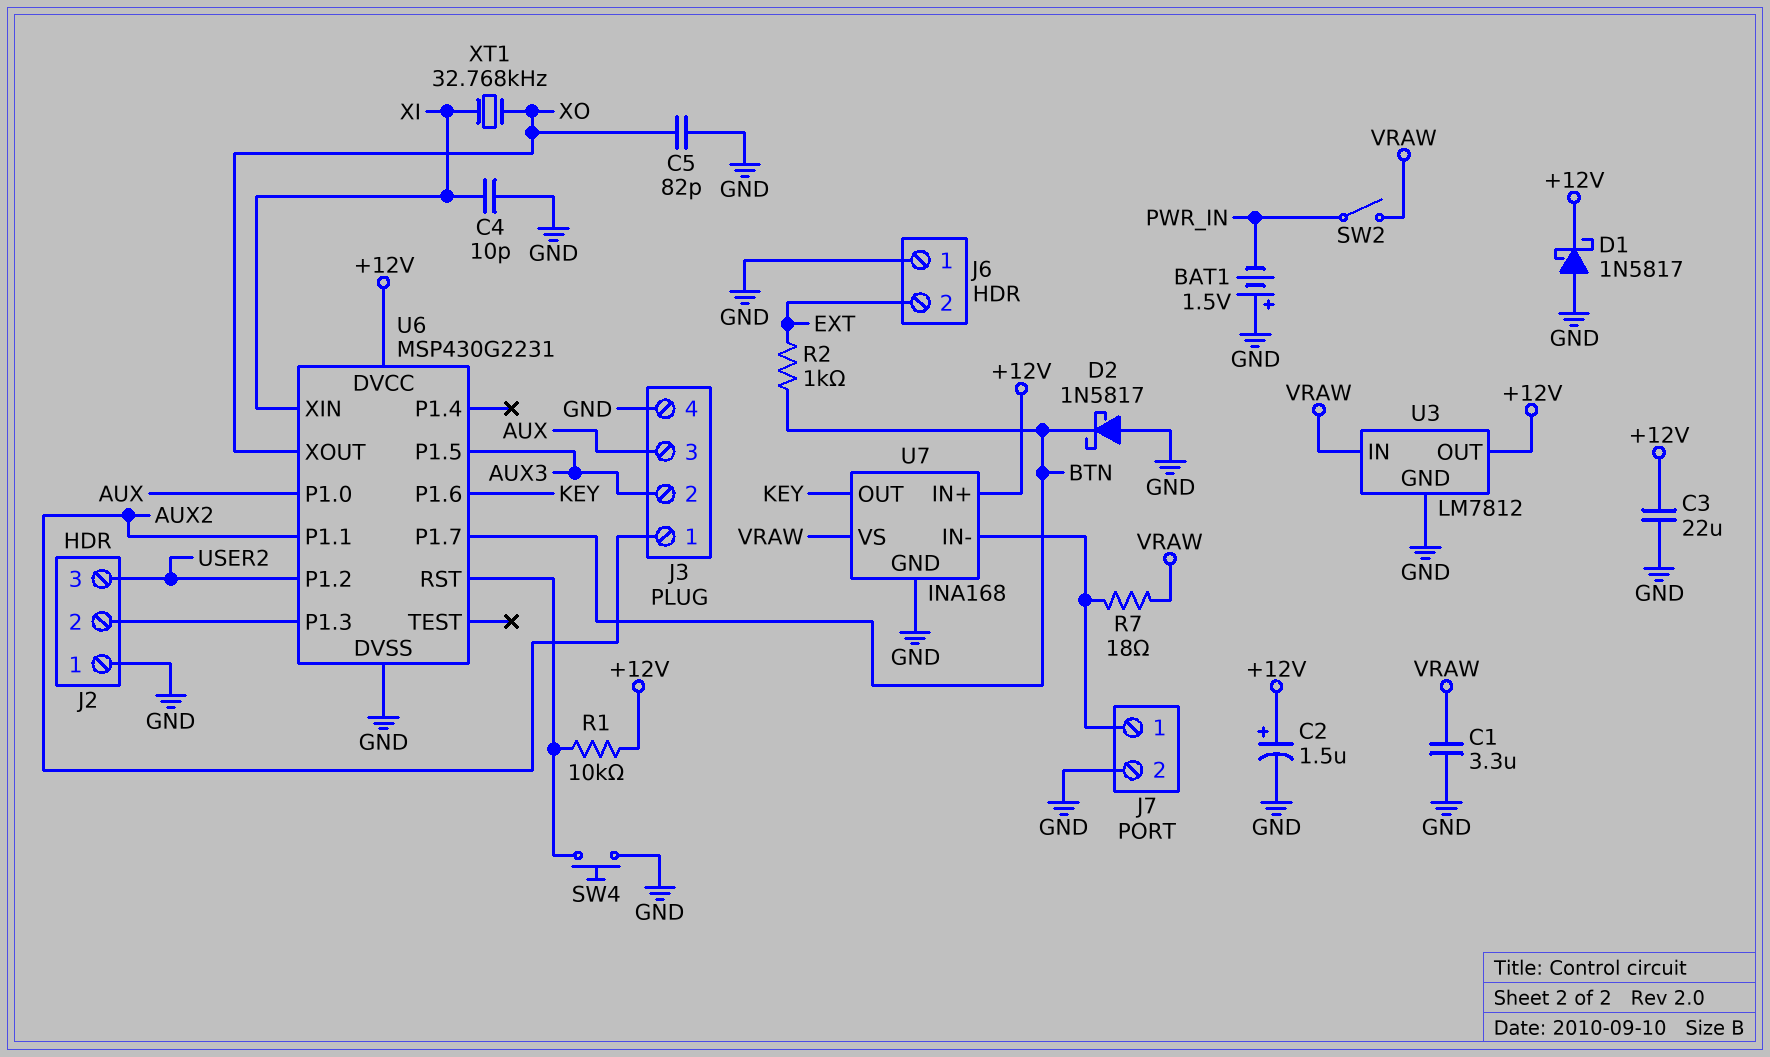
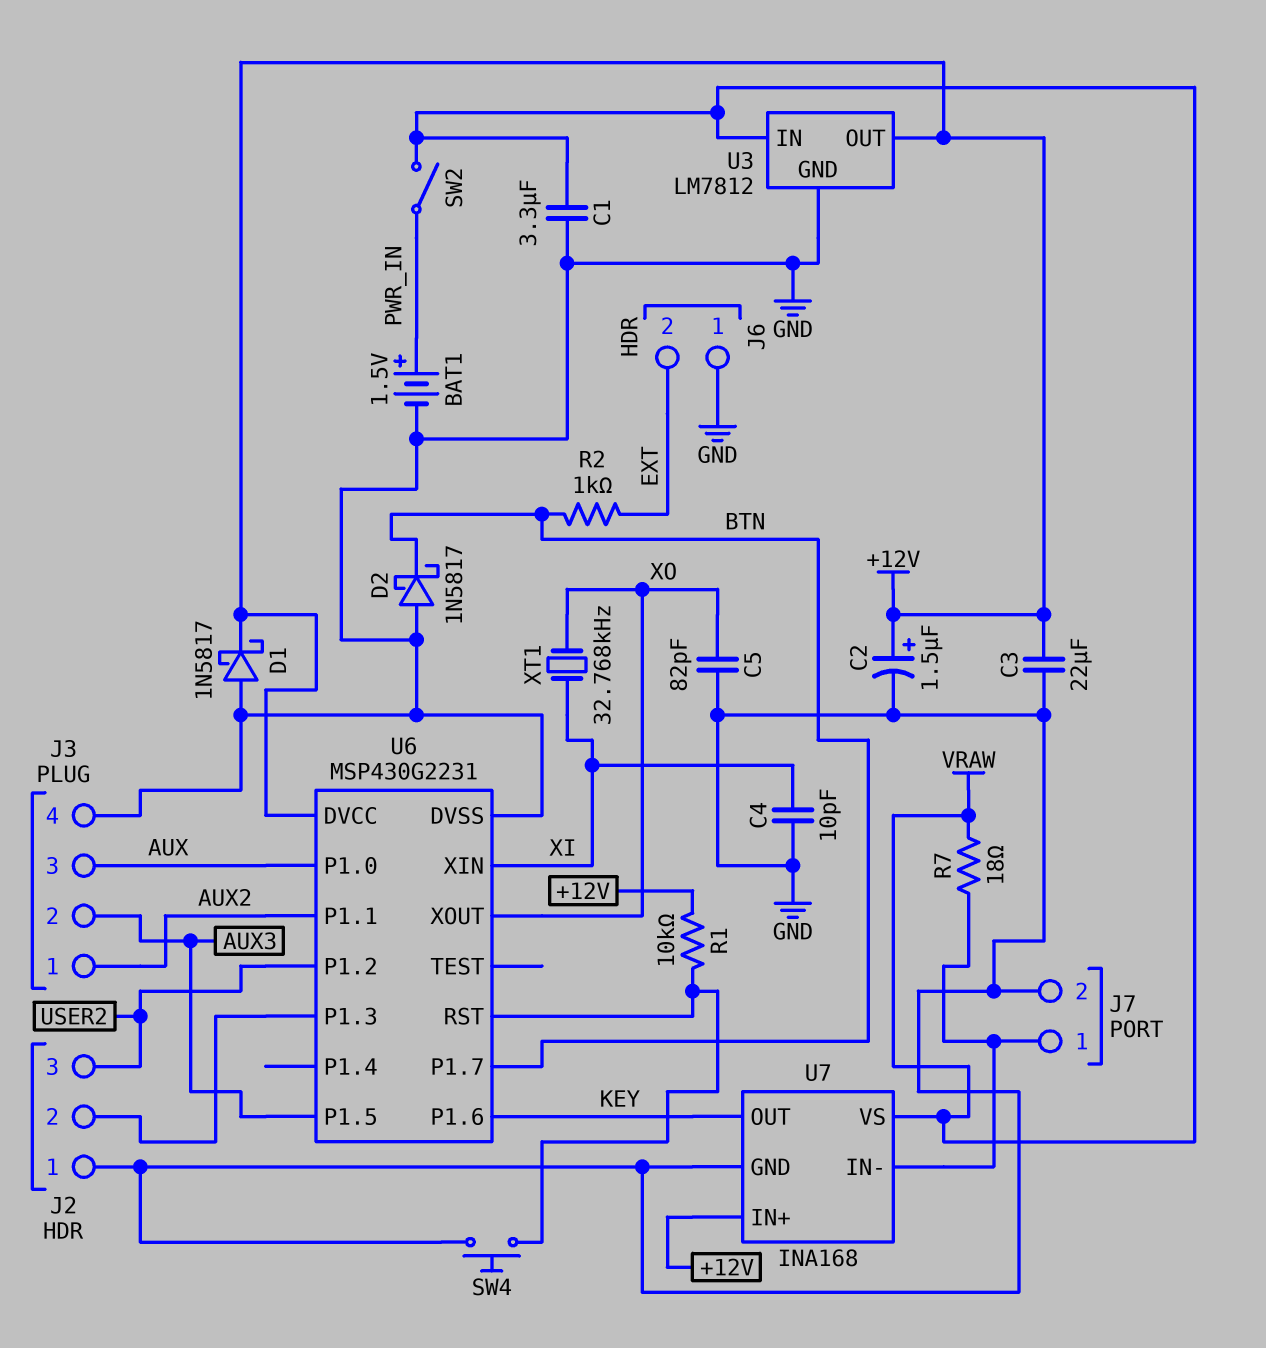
BAT1: 1.5V (plus GND, minus PWR_IN) -> 1.5V (plus PWR_IN, minus GND)

